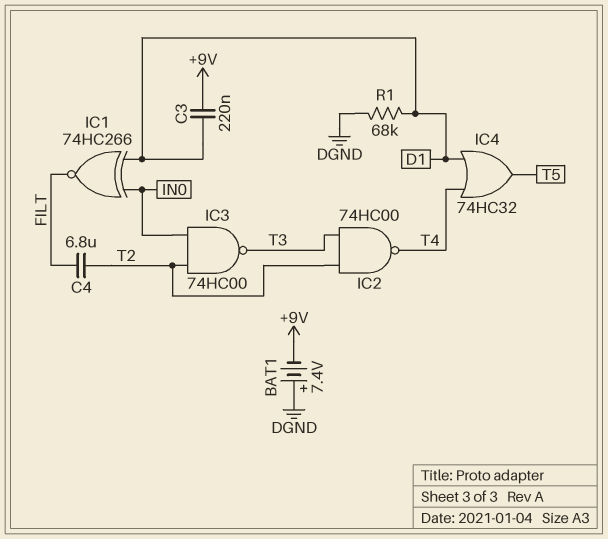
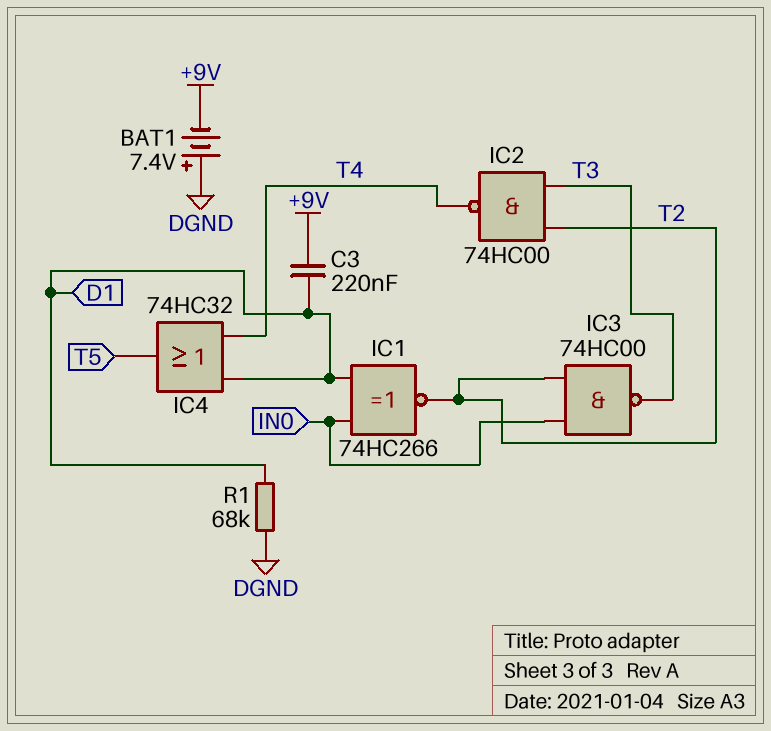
C4: 6.8uF (FILT, T2) -> none
IC1: XNOR 74HC266 (in D1, in IN0, out FILT) -> XNOR 74HC266 (in D1, in IN0, out T2)

